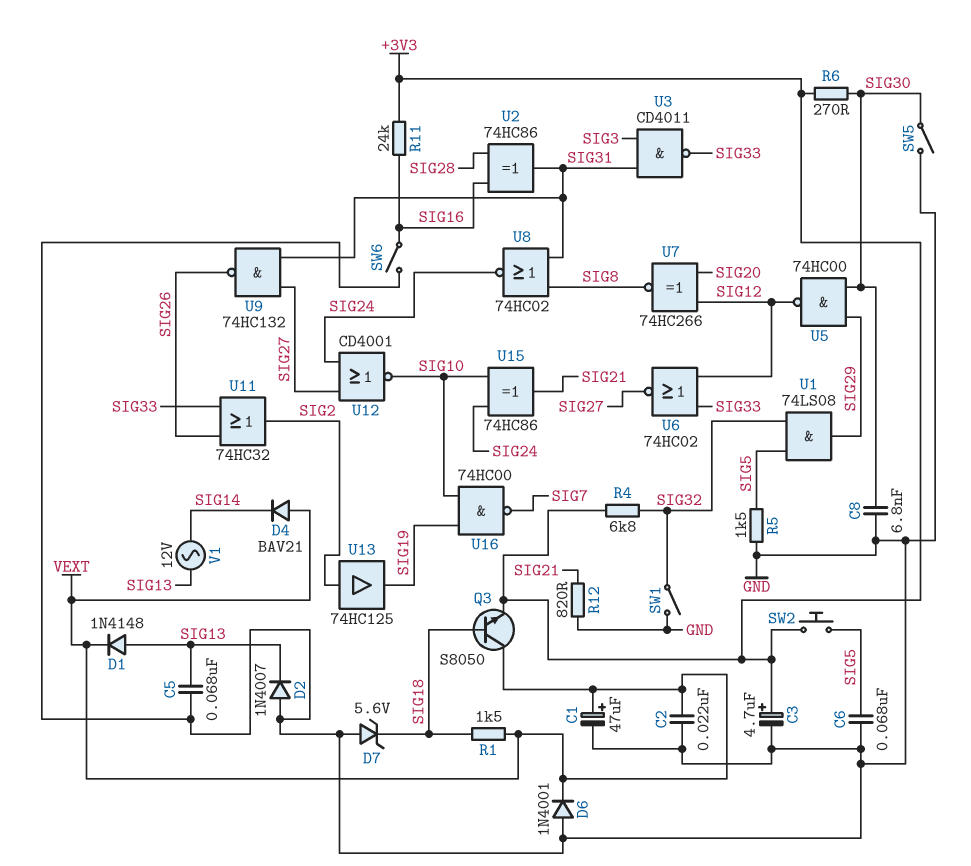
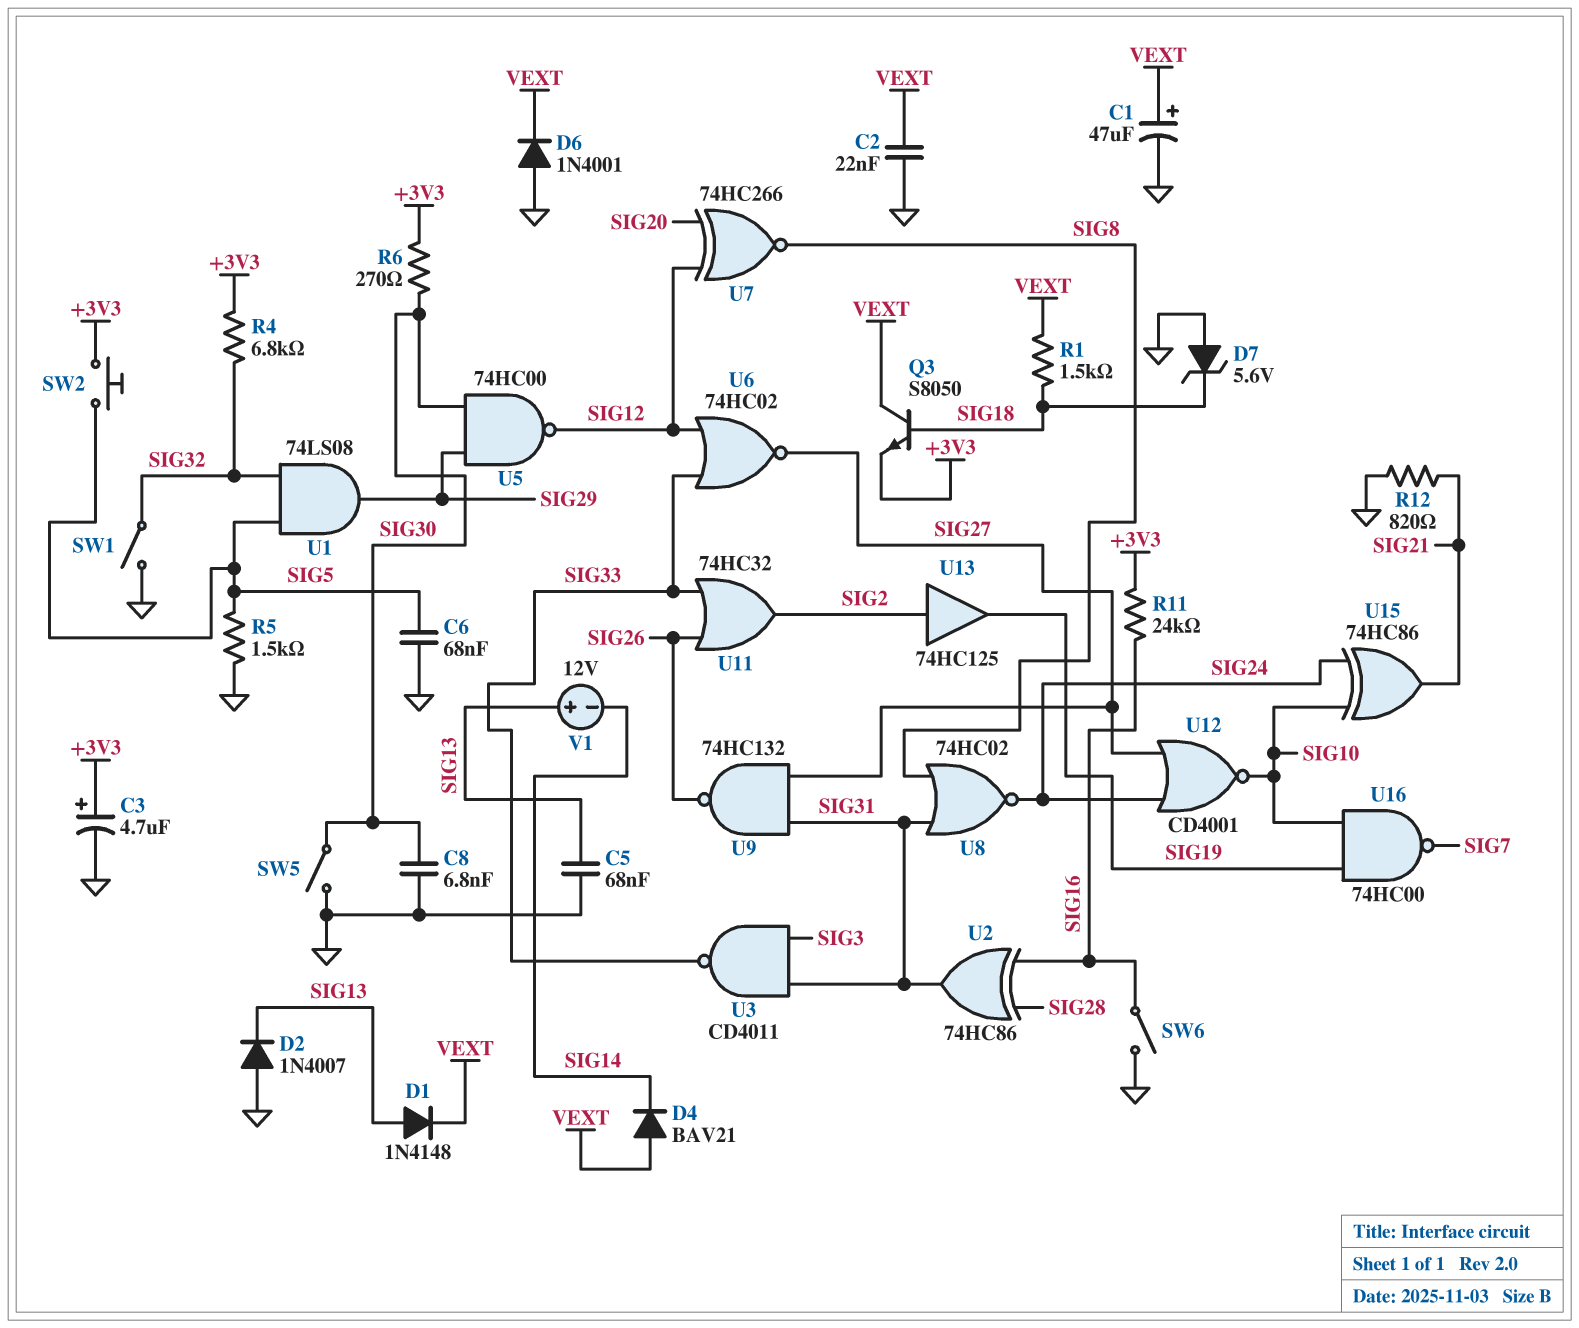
V1: AC 12V (SIG13, SIG14) -> 12V (plus SIG13, minus SIG14)

